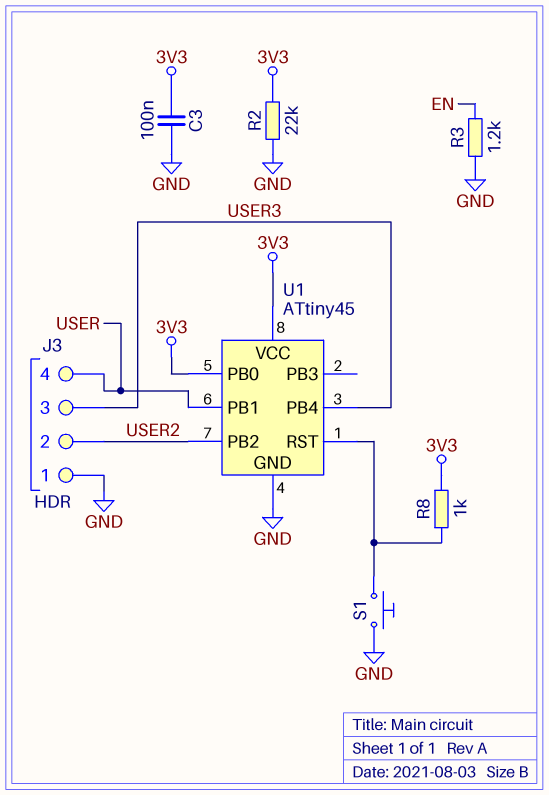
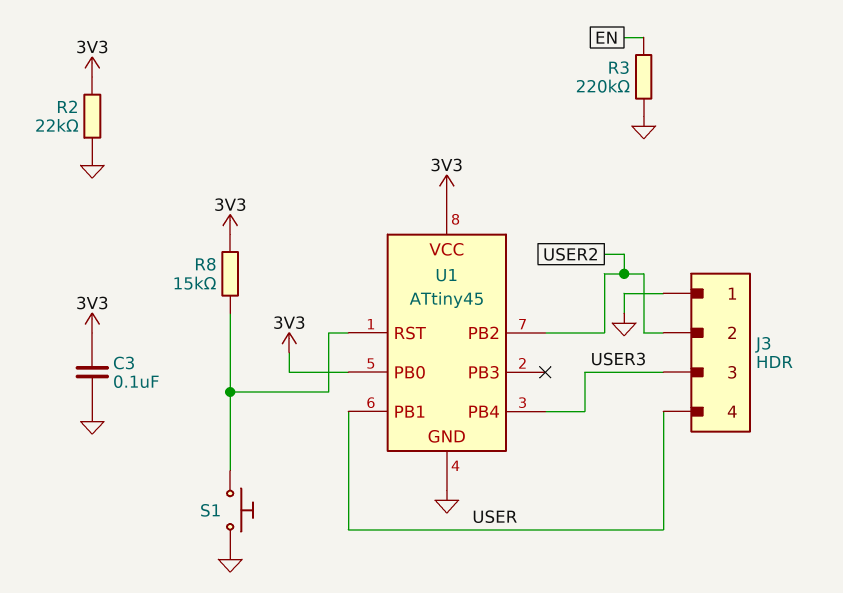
R3: 1.2k (EN, GND) -> 220k (EN, GND)
R8: 1k (3V3, U1/RST) -> 15k (3V3, U1/RST)

